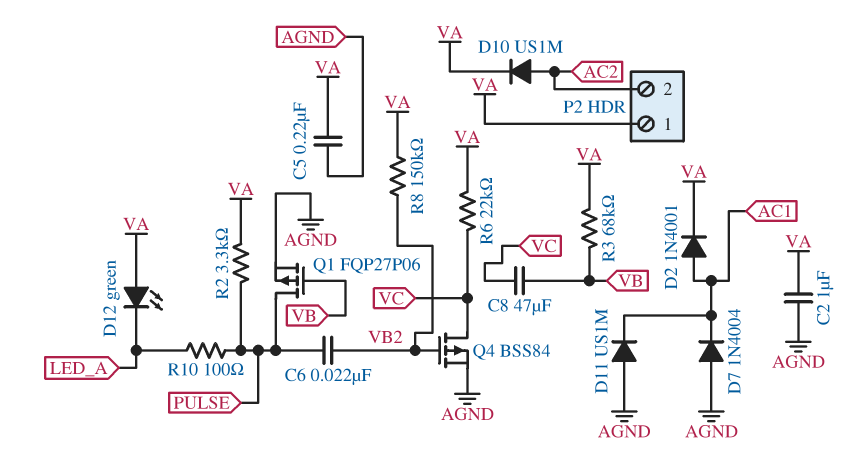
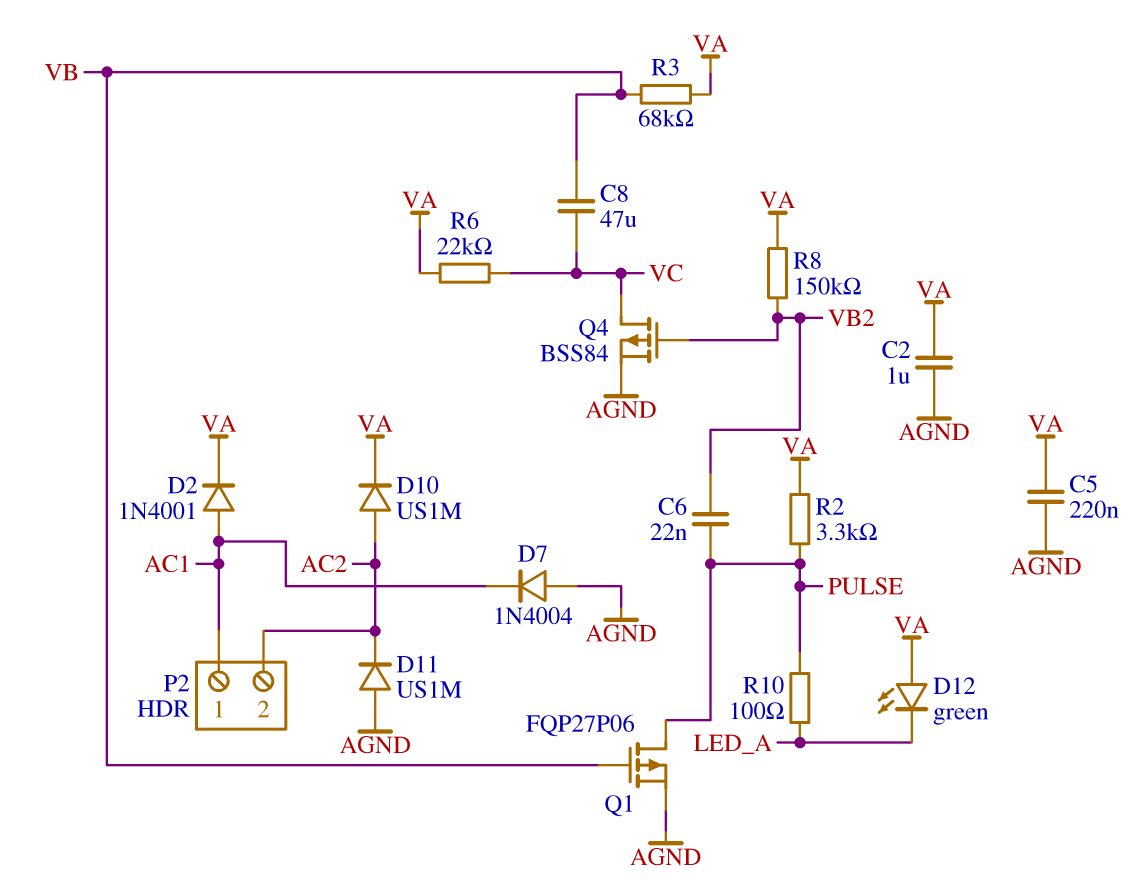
D11: diode US1M (A AGND, K AC1) -> diode US1M (A AGND, K AC2)
P2 pin 1: VA -> AC1

